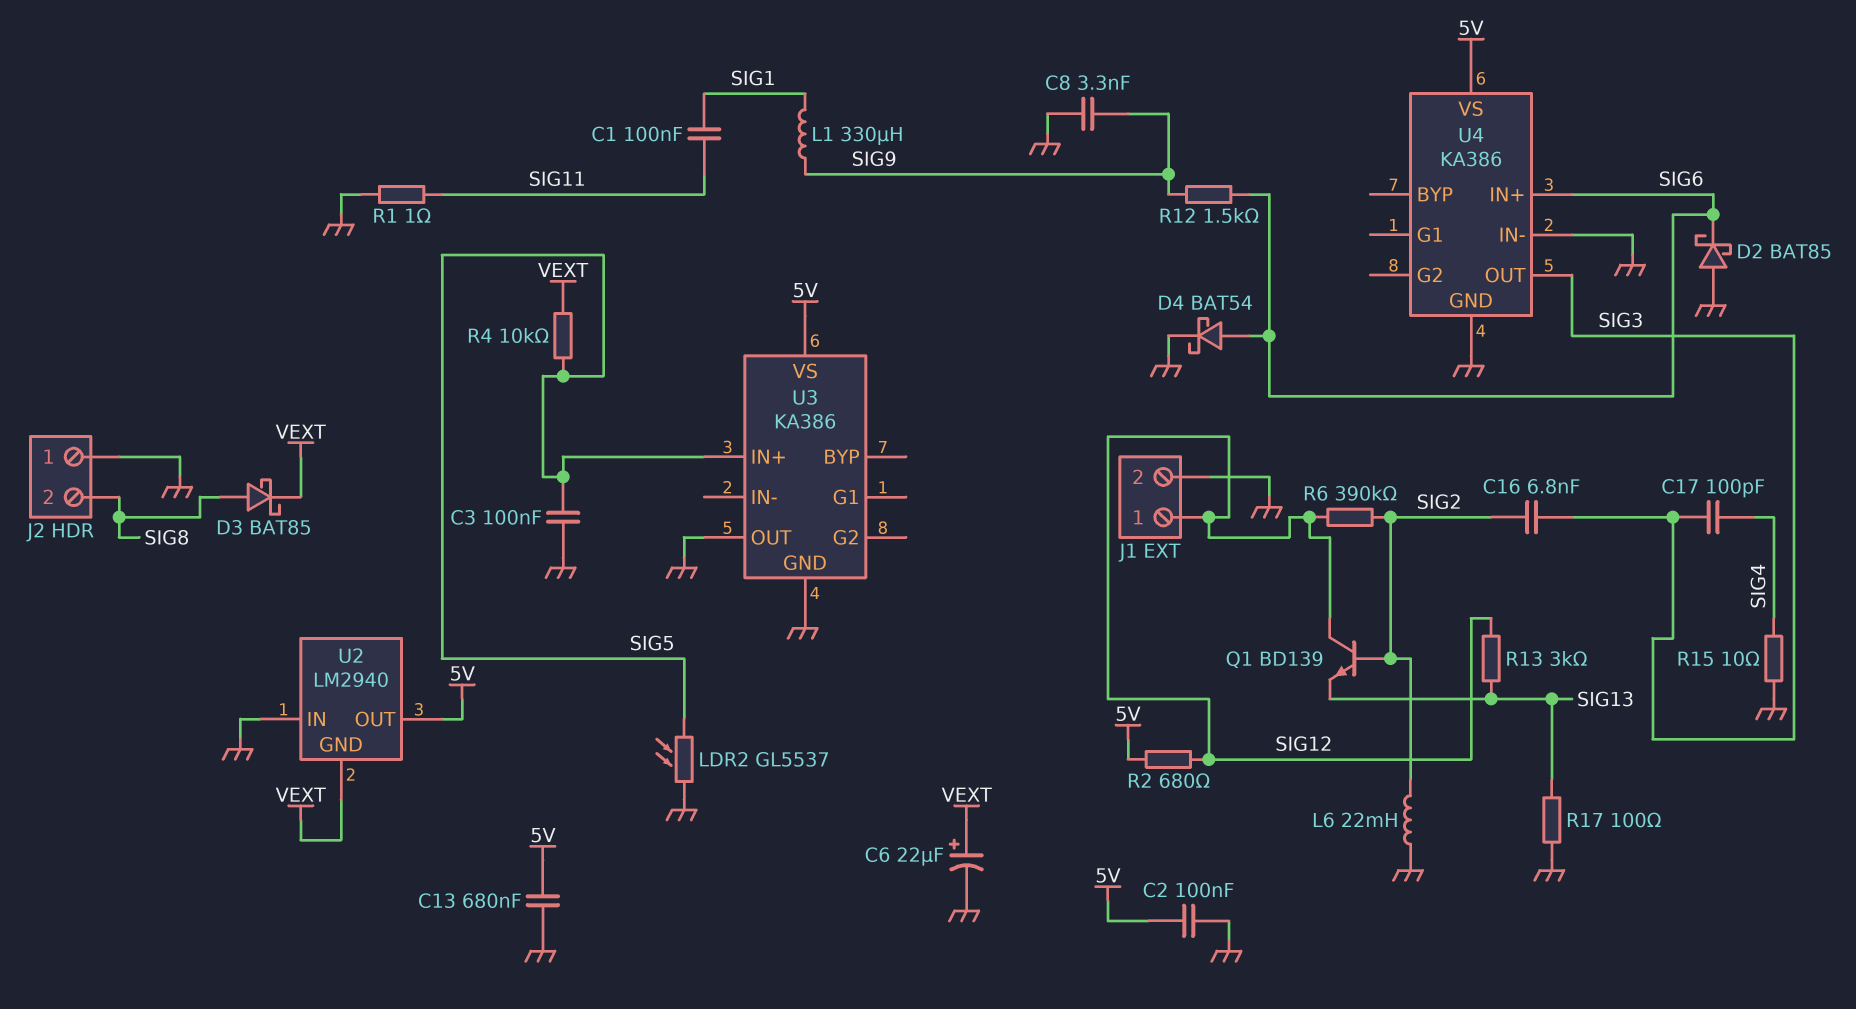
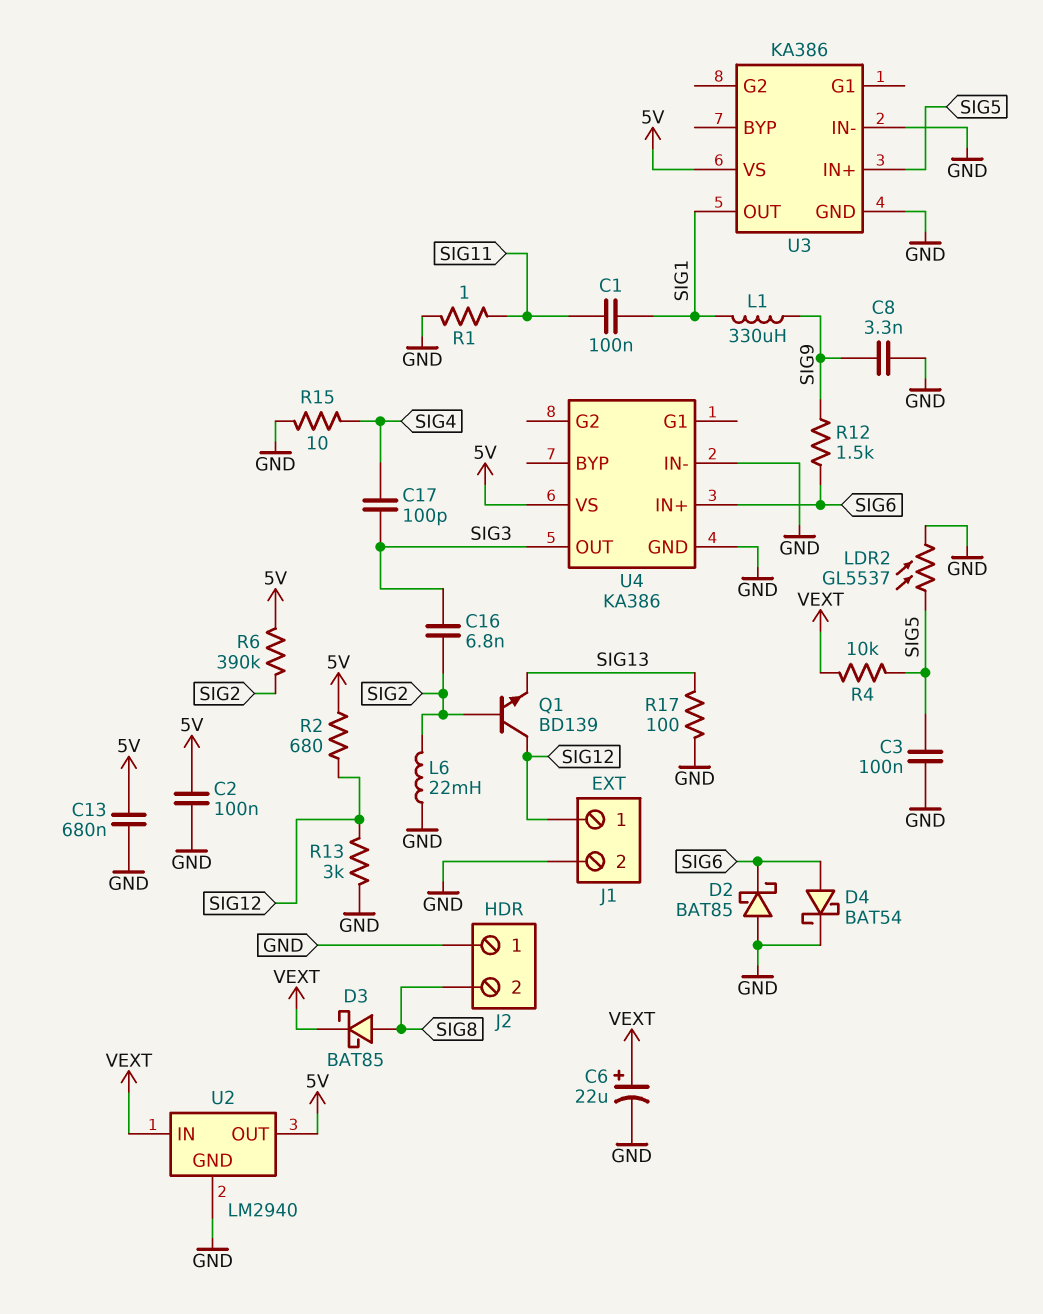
R6: 390k (SIG2, SIG12) -> 390k (5V, SIG2)
R13: 3k (SIG12, SIG13) -> 3k (GND, SIG12)
U2 pin GND: VEXT -> GND
U2 pin IN: GND -> VEXT
U3 pin IN-: none -> GND
U3 pin OUT: GND -> SIG1

